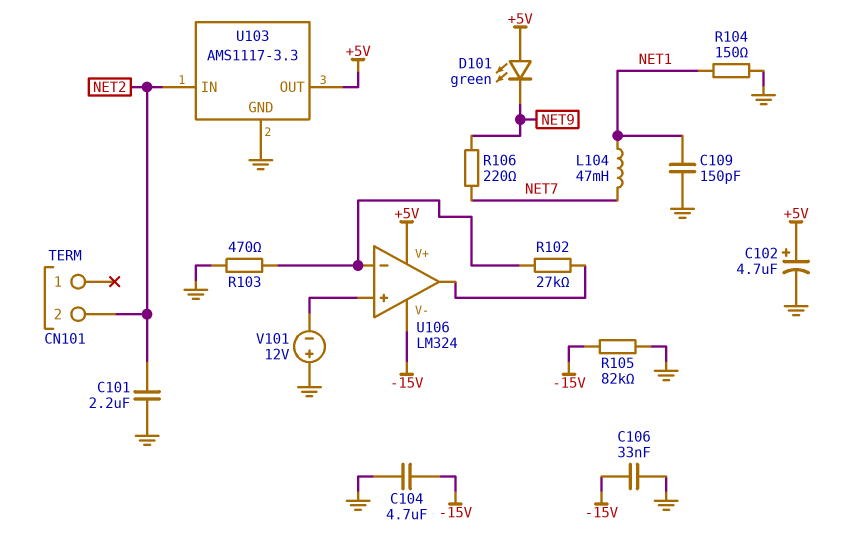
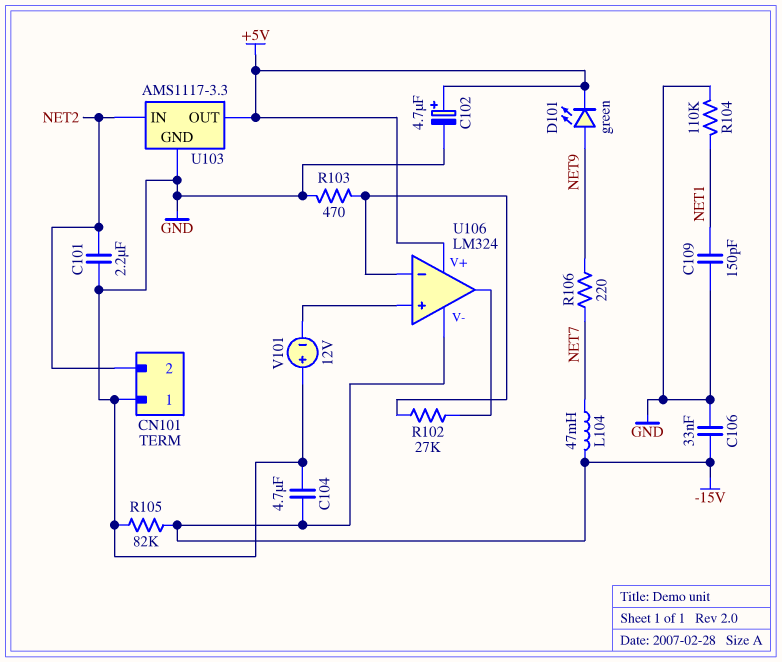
CN101 pin 1: none -> GND
D101: LED green (A +5V, K NET9) -> LED green (A NET9, K +5V)
L104: 47mH (NET1, NET7) -> 47mH (-15V, NET7)
R104: 150 (GND, NET1) -> 110k (GND, NET1)

